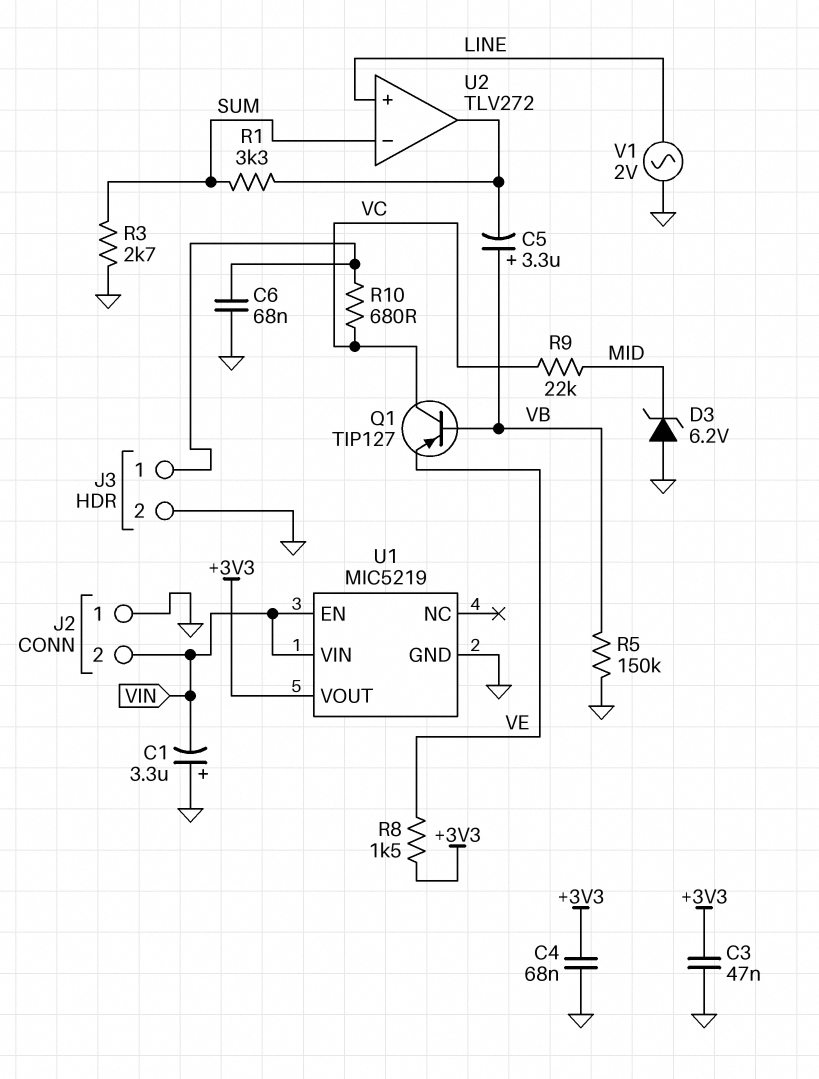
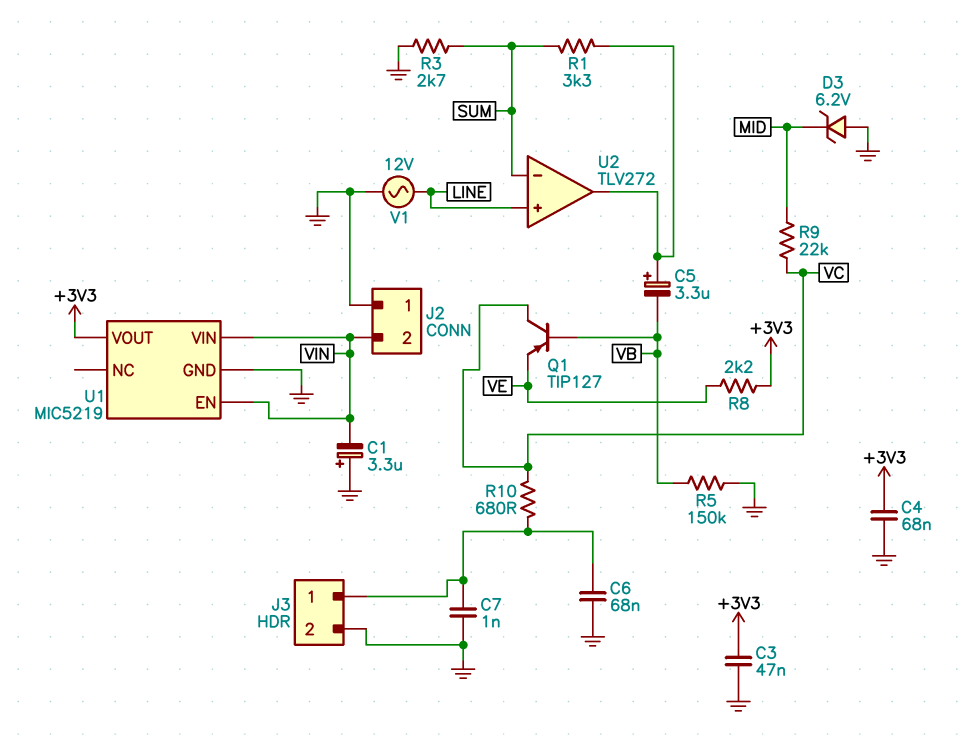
C5: 3.3uF (plus VB, minus U2/out) -> 3.3uF (plus U2/out, minus VB)
C7: none -> 1nF (GND, J3/1)
R8: 1.5k (+3V3, VE) -> 2.2k (+3V3, VE)
V1: AC 2V (GND, LINE) -> AC 12V (GND, LINE)

